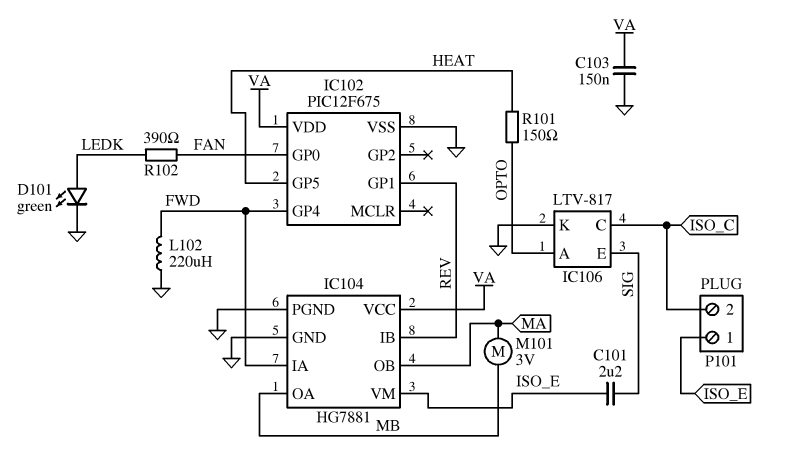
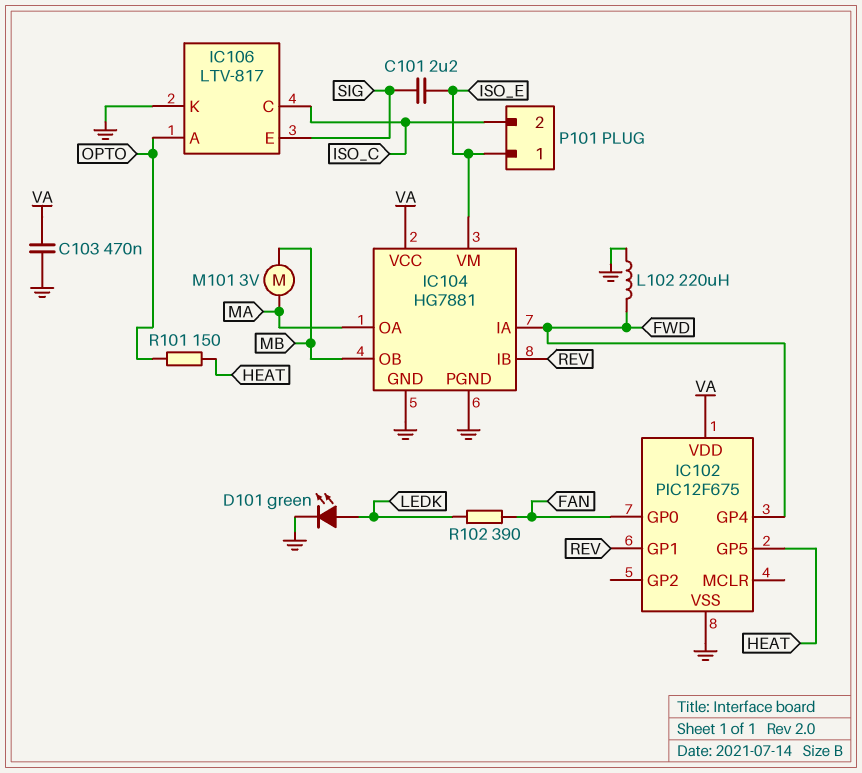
C103: 150nF (GND, VA) -> 470nF (GND, VA)
IC104 pin OA: MB -> MA
IC104 pin OB: MA -> MB

